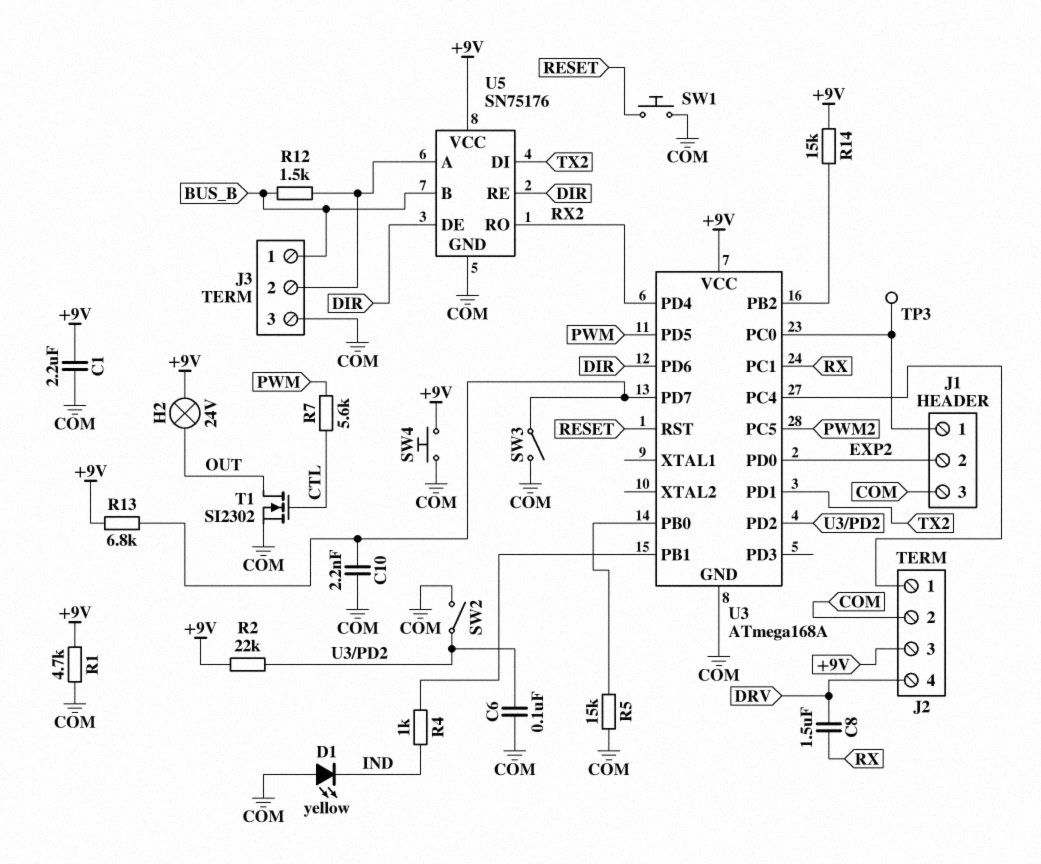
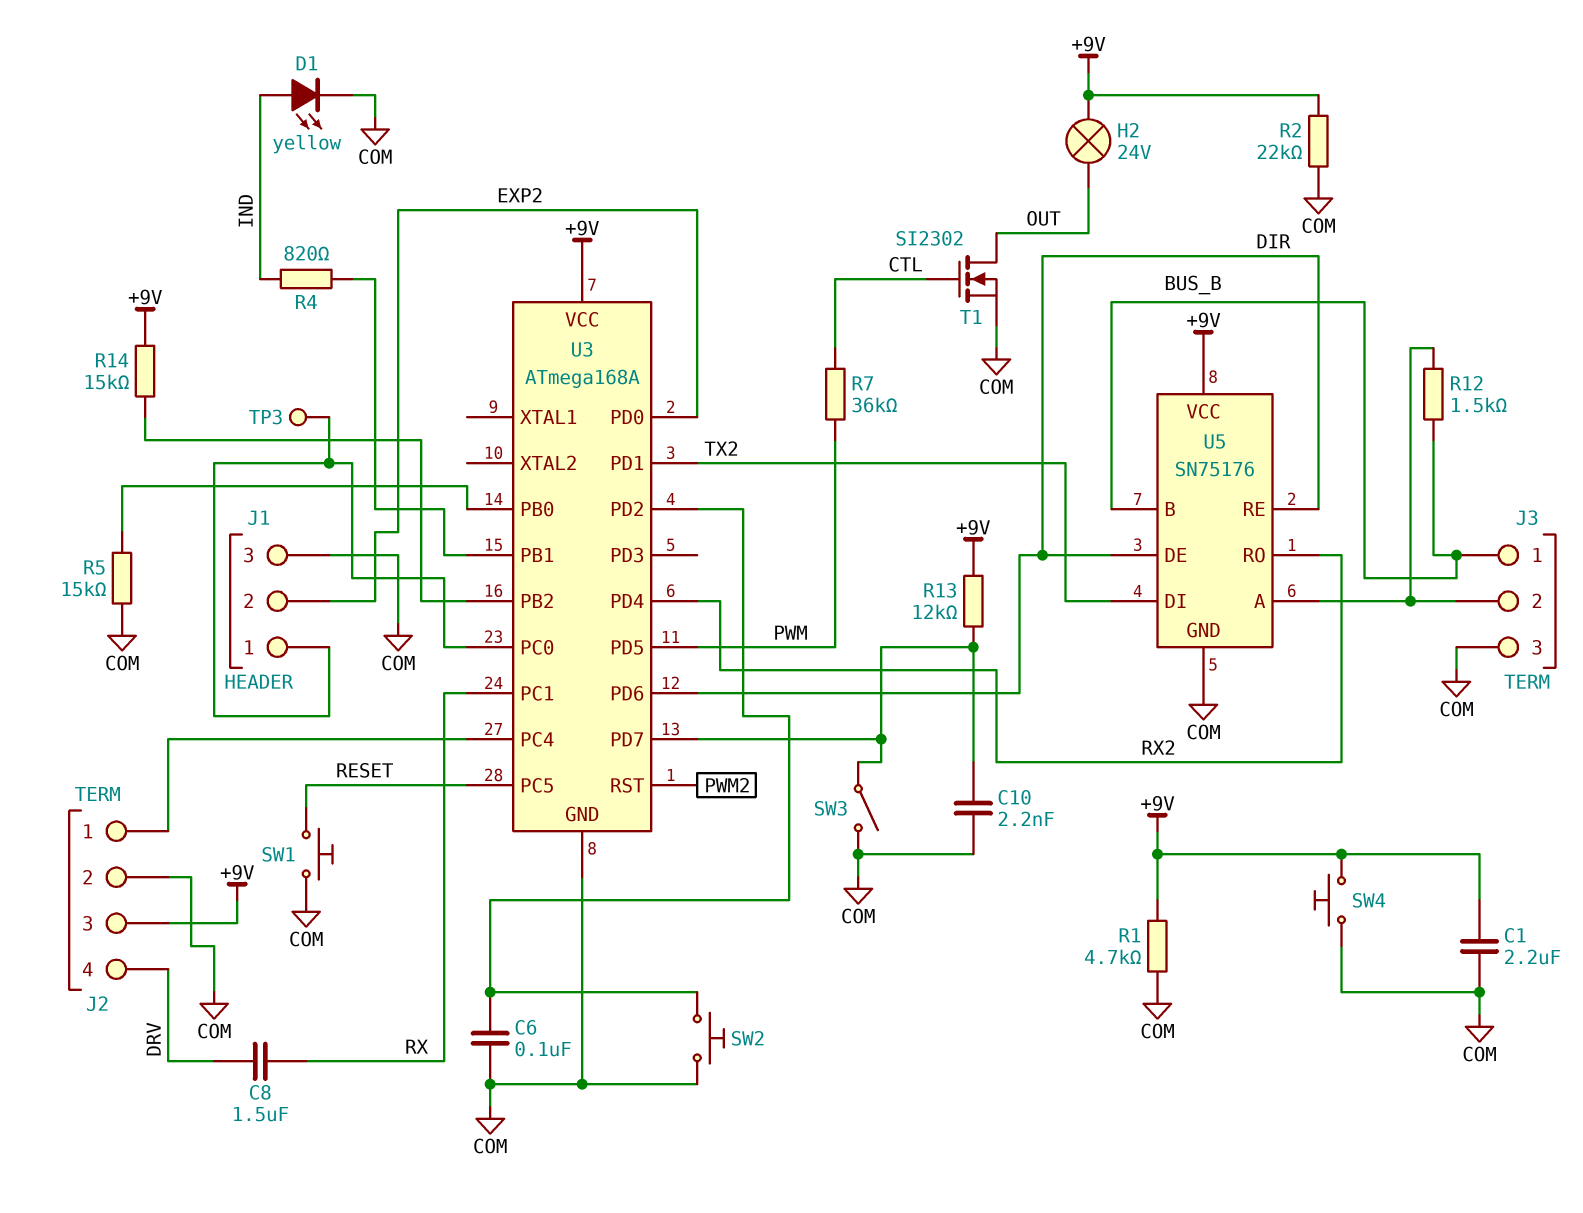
D1: LED yellow (A COM, K IND) -> LED yellow (A IND, K COM)
R2: 22k (+9V, U3/PD2) -> 22k (+9V, COM)
R4: 1k (IND, U3/PB1) -> 820 (IND, U3/PB1)
R7: 5.6k (CTL, PWM) -> 36k (CTL, PWM)
R13: 6.8k (+9V, U3/PD7) -> 12k (+9V, U3/PD7)
SW2: switch (COM, U3/PD2) -> button (COM, U3/PD2)
U3 pin PC5: PWM2 -> RESET
U3 pin RST: RESET -> PWM2

